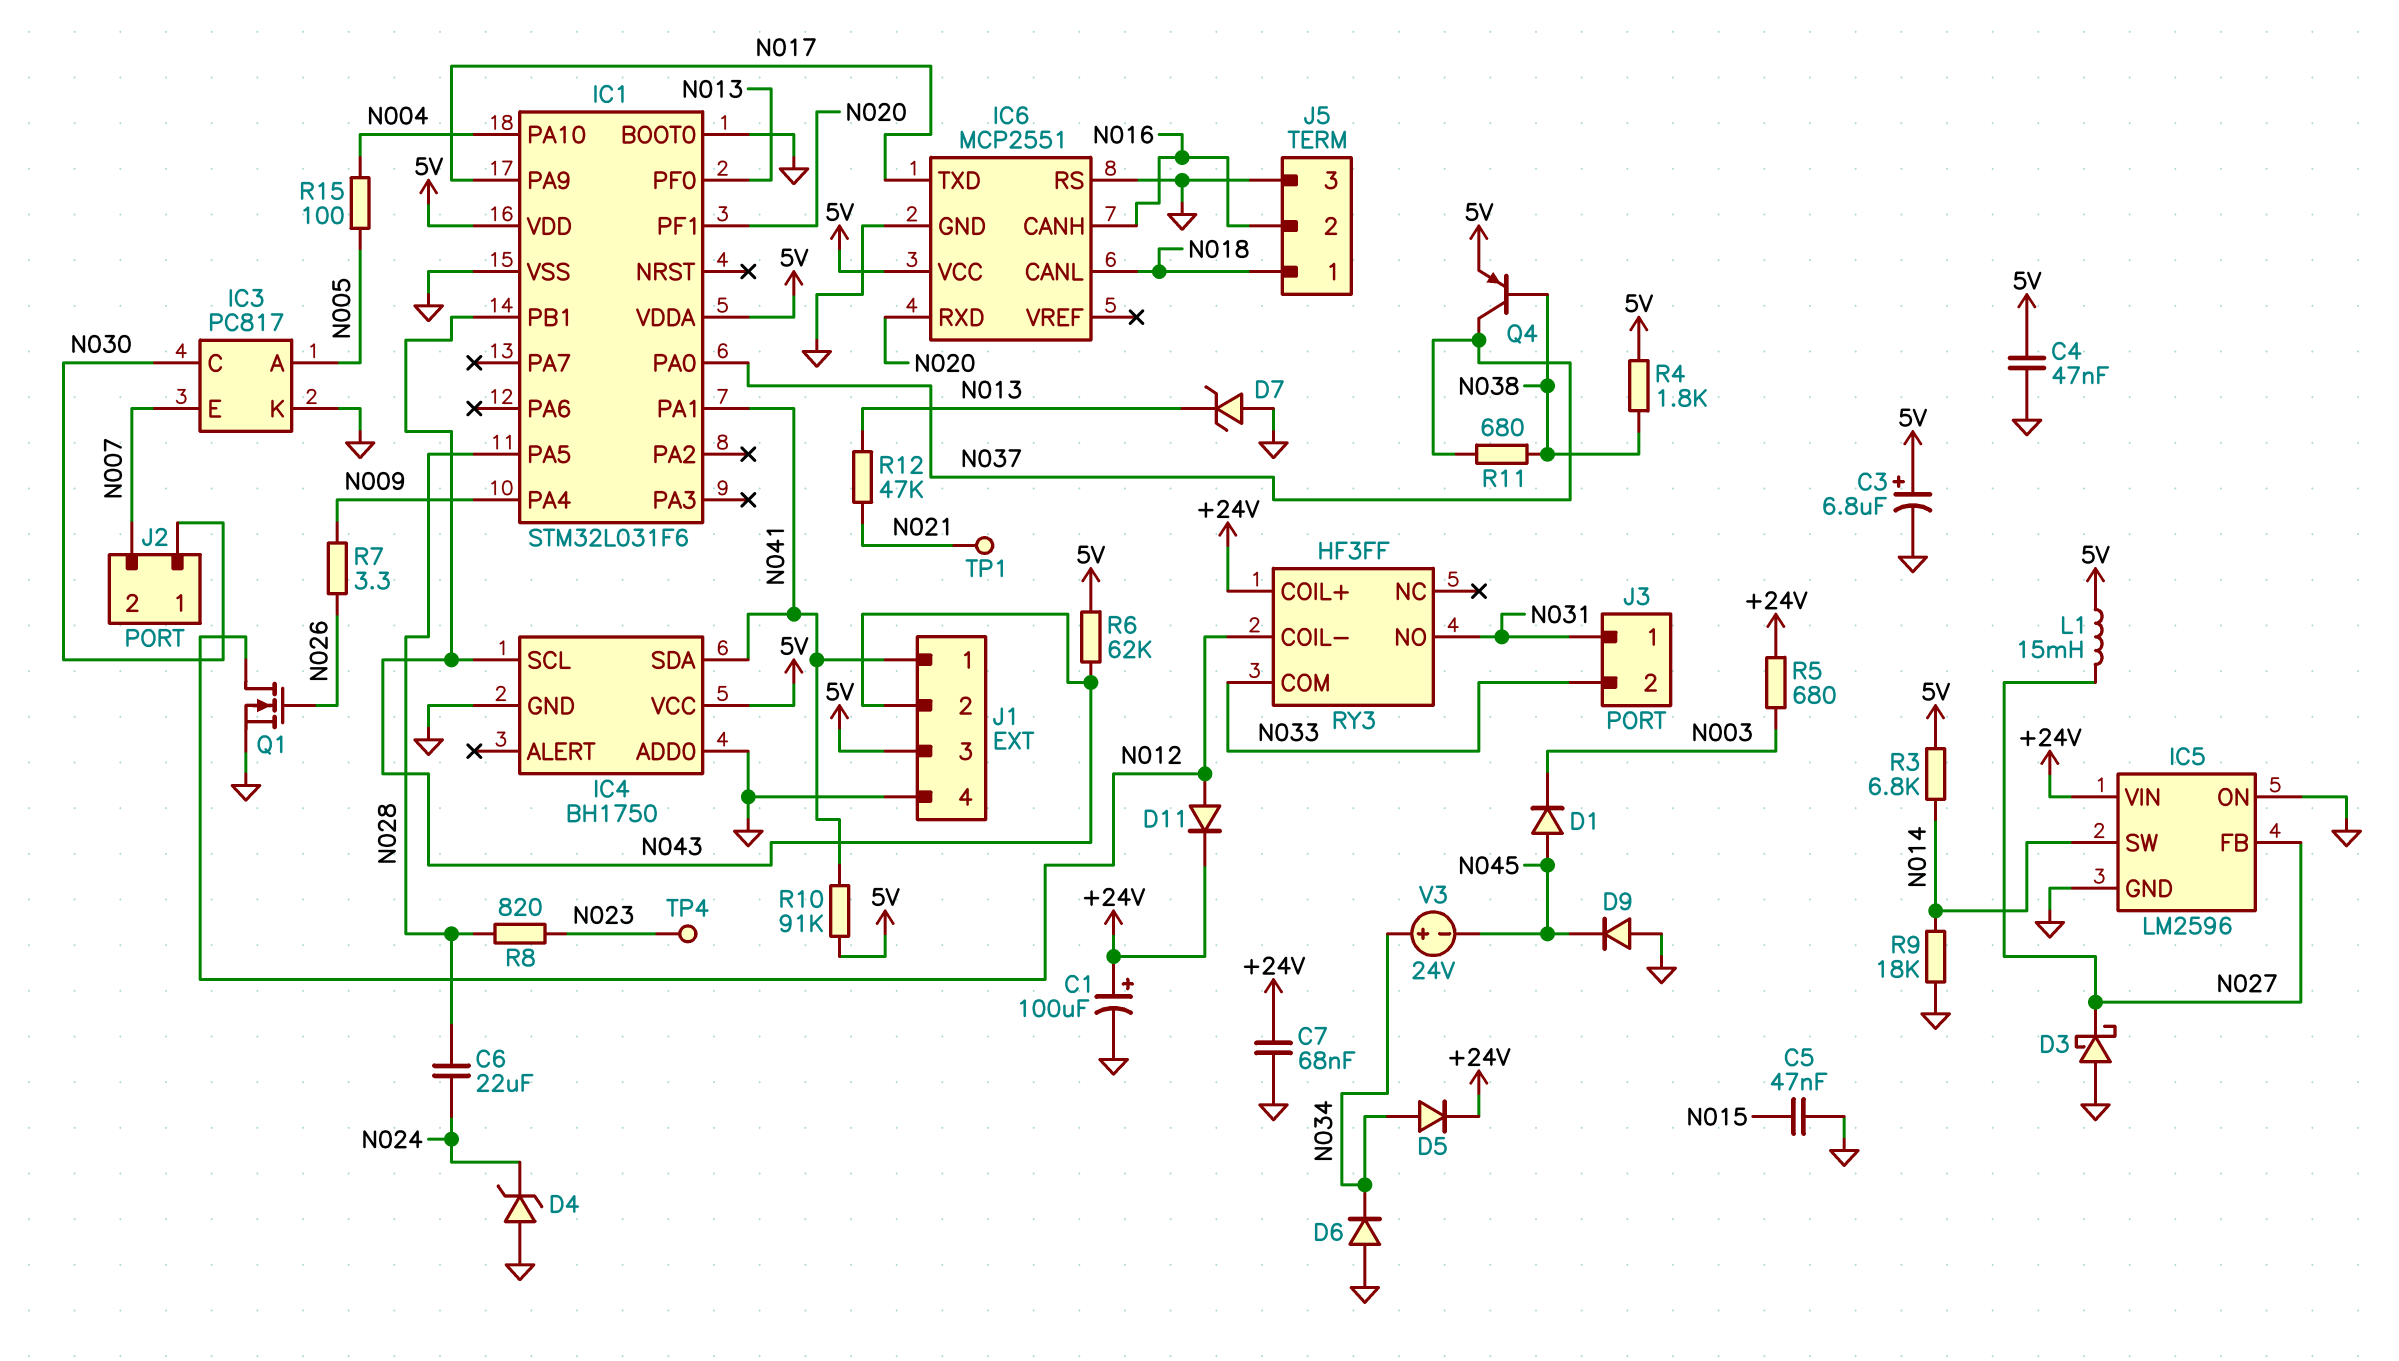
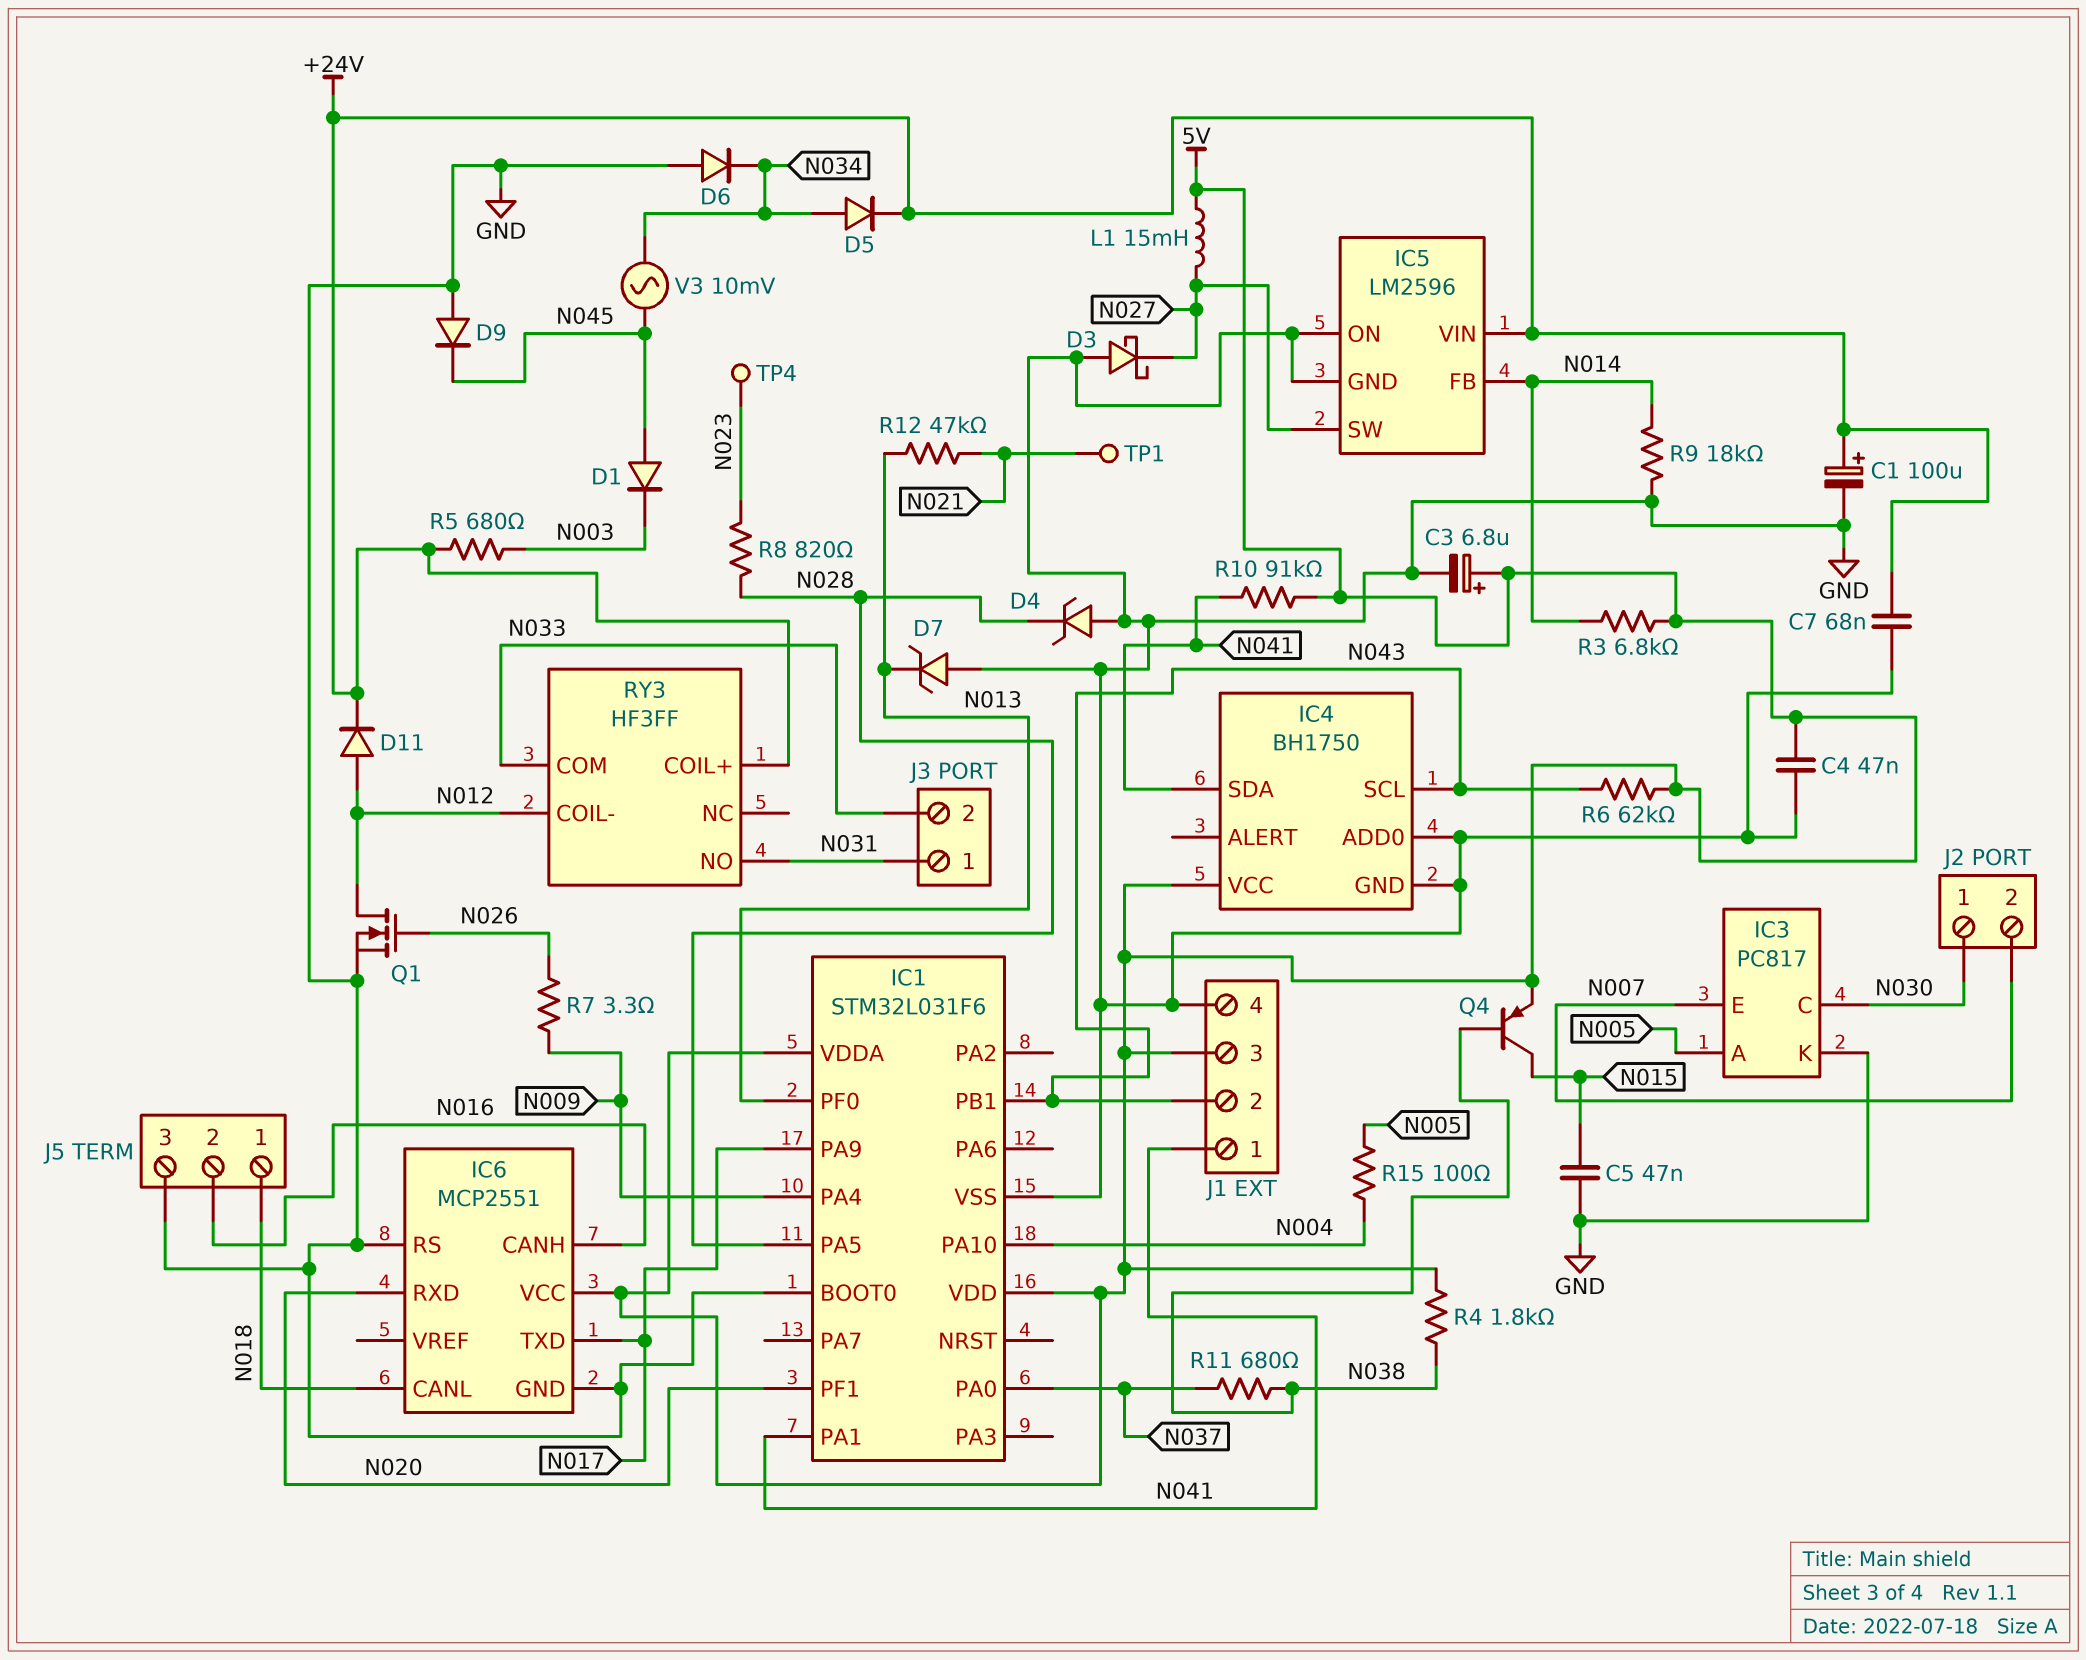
C6: 22uF (N024, N028) -> none
D4: zener (A GND, K N024) -> zener (A GND, K N028)
IC5 pin FB: N027 -> N014
IC5 pin SW: N014 -> N027
Q4: PNP (B N038, C N037, E 5V) -> PNP (B N038, C N015, E 5V)
V3: 24V (plus N034, minus N045) -> AC 10mV (N034, N045)

